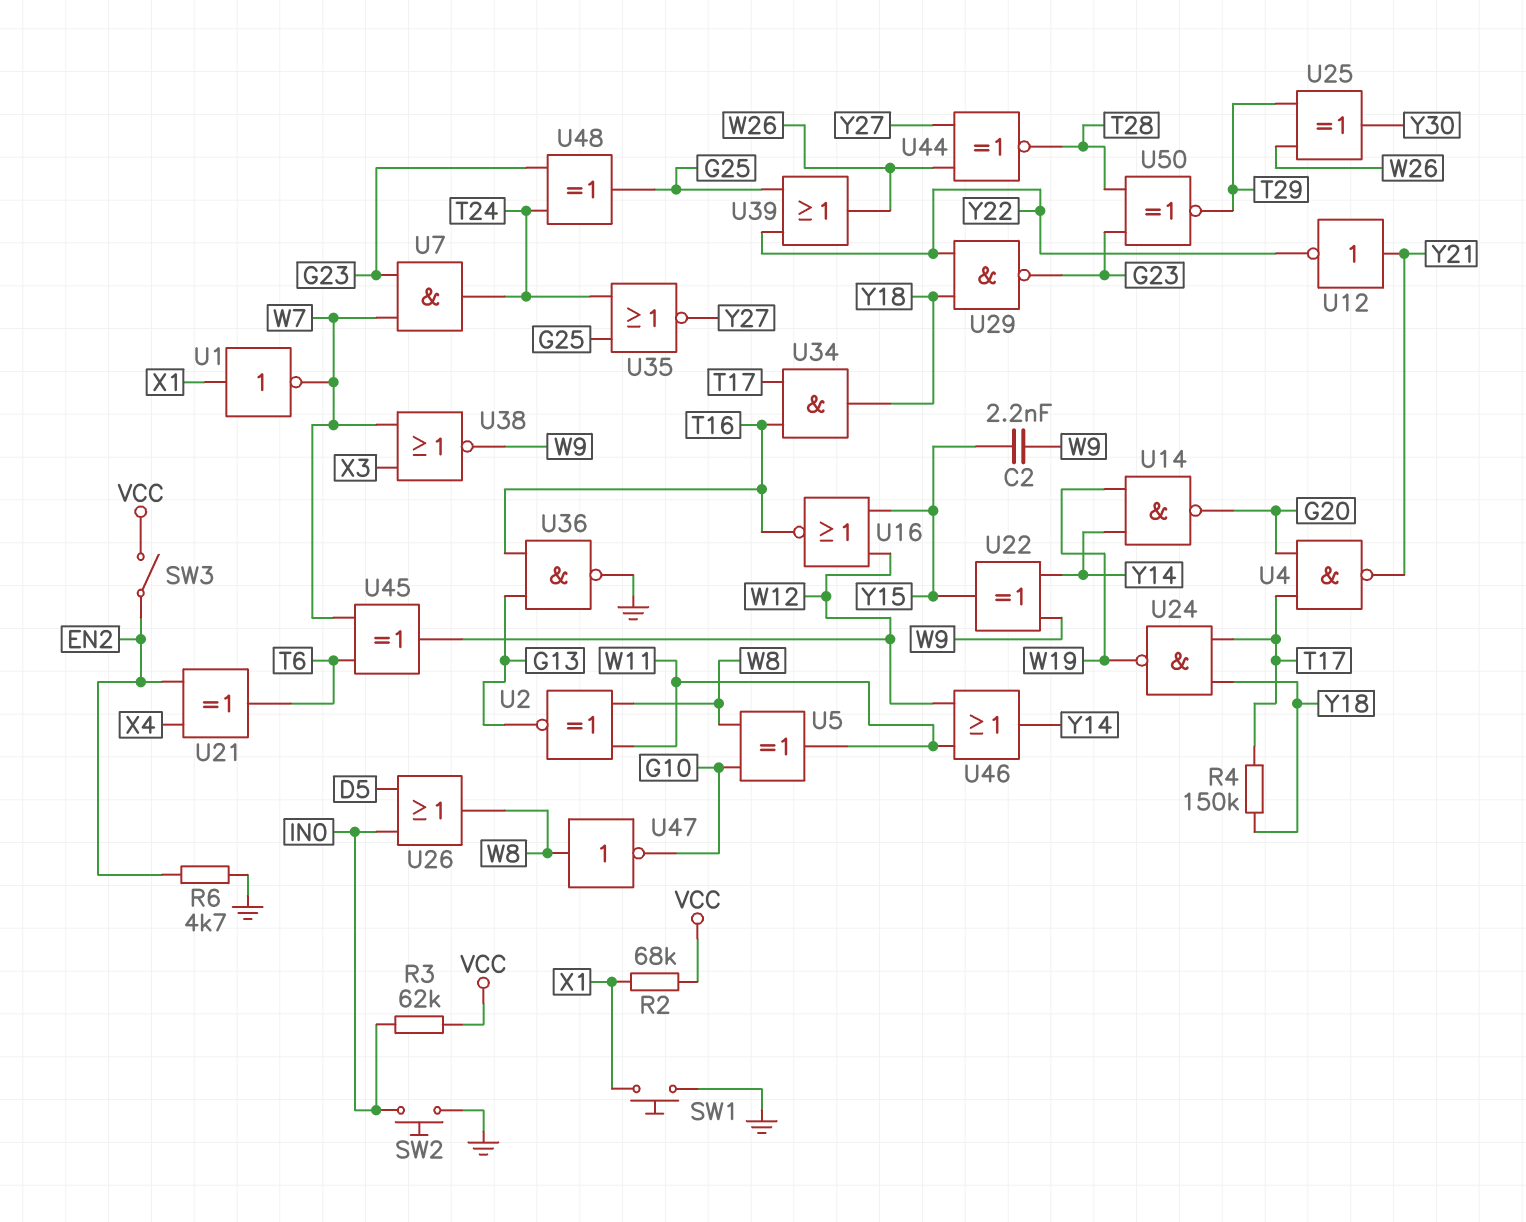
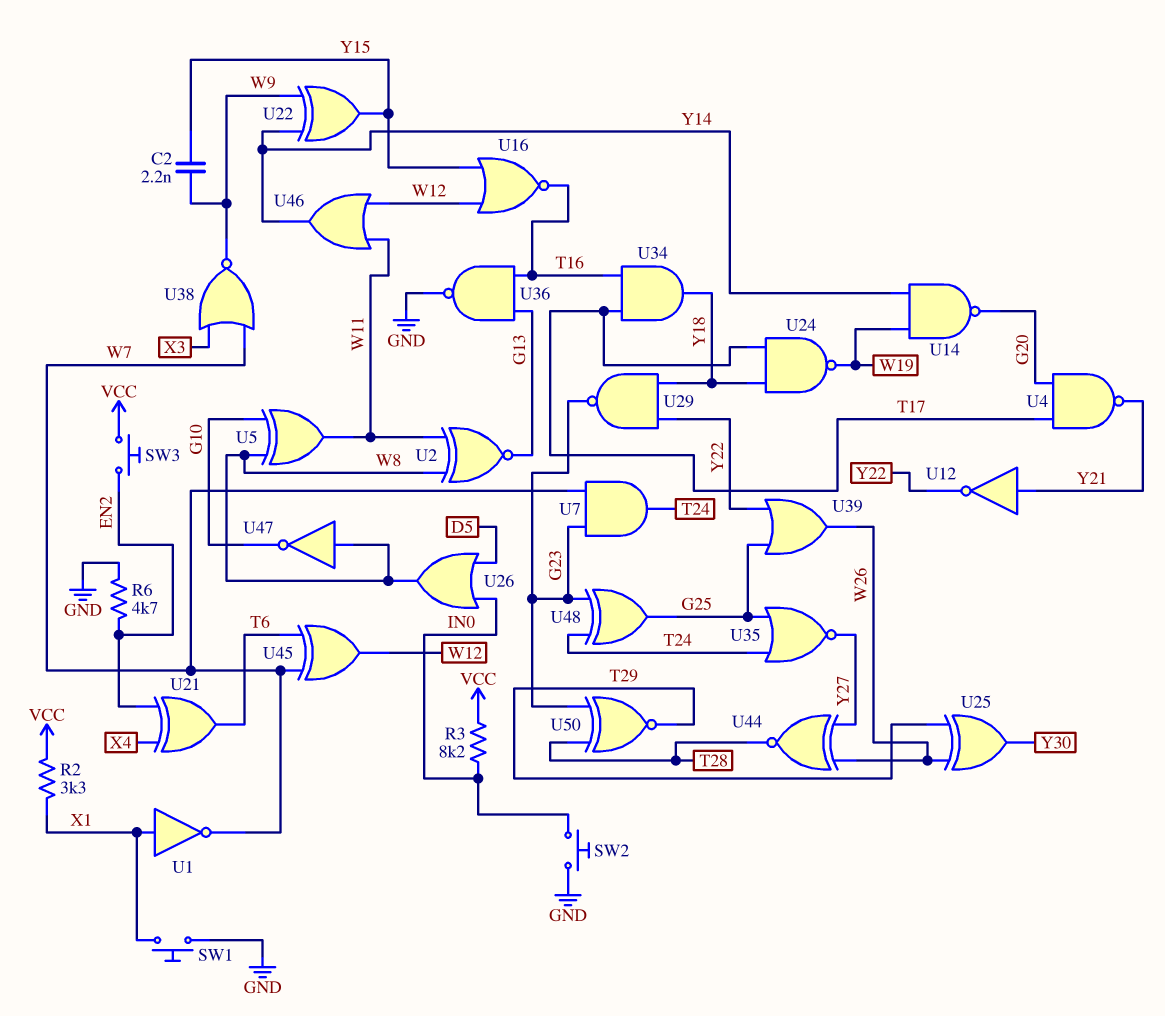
R2: 68k (VCC, X1) -> 3.3k (VCC, X1)
R3: 62k (IN0, VCC) -> 8.2k (IN0, VCC)
R4: 150k (T17, Y18) -> none
SW3: switch (EN2, VCC) -> button (EN2, VCC)

